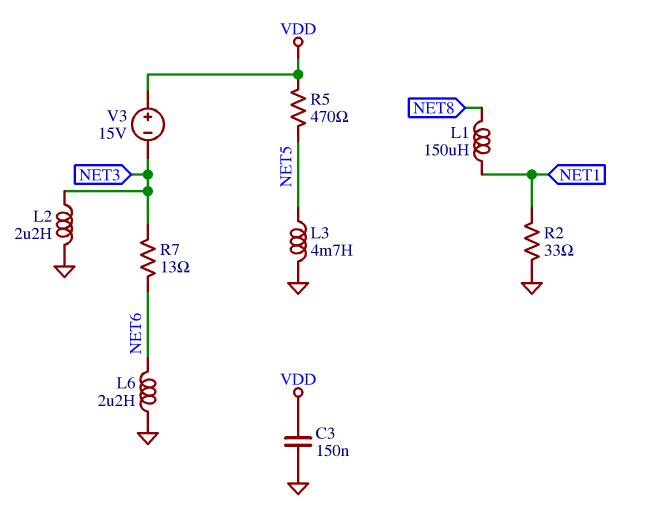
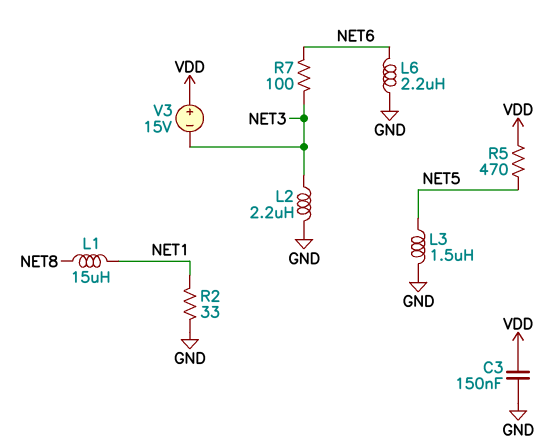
L1: 150uH (NET1, NET8) -> 15uH (NET1, NET8)
L3: 4.7mH (GND, NET5) -> 1.5uH (GND, NET5)
R7: 13 (NET3, NET6) -> 100 (NET3, NET6)

